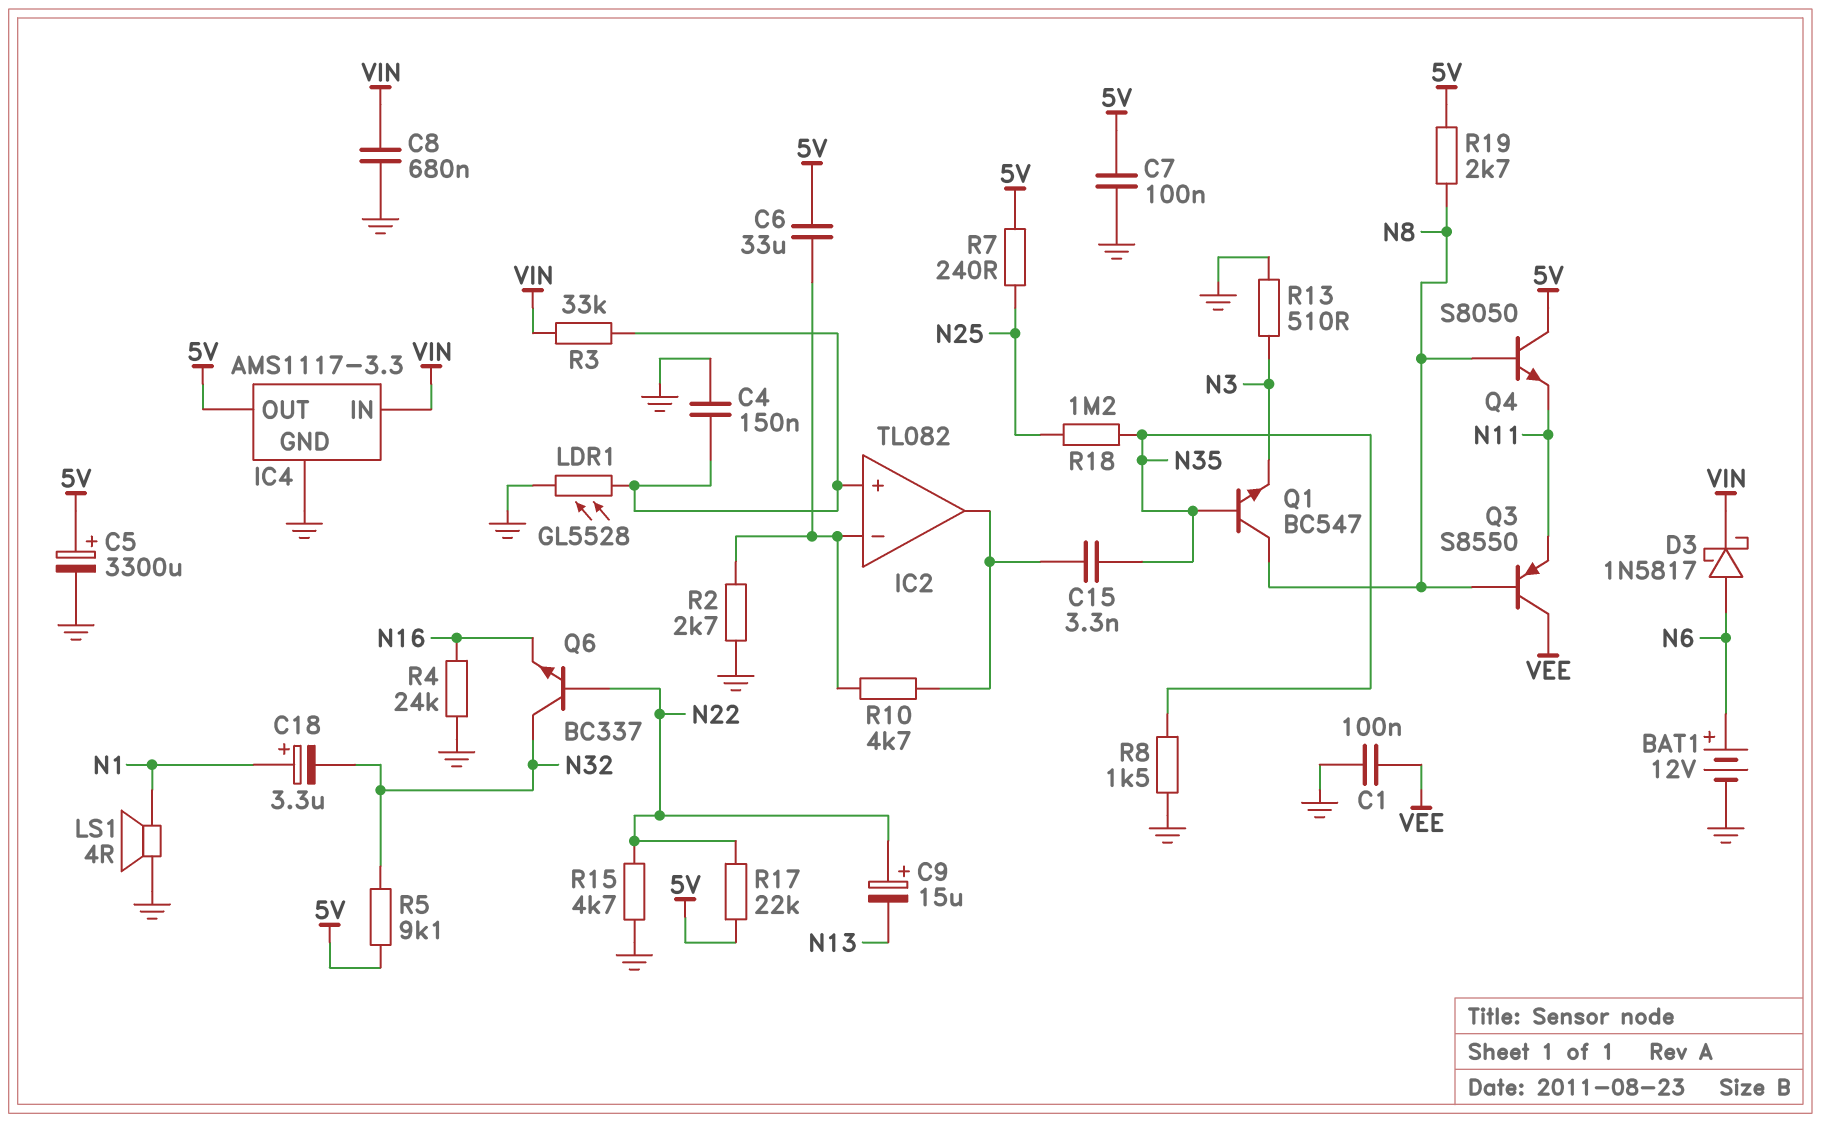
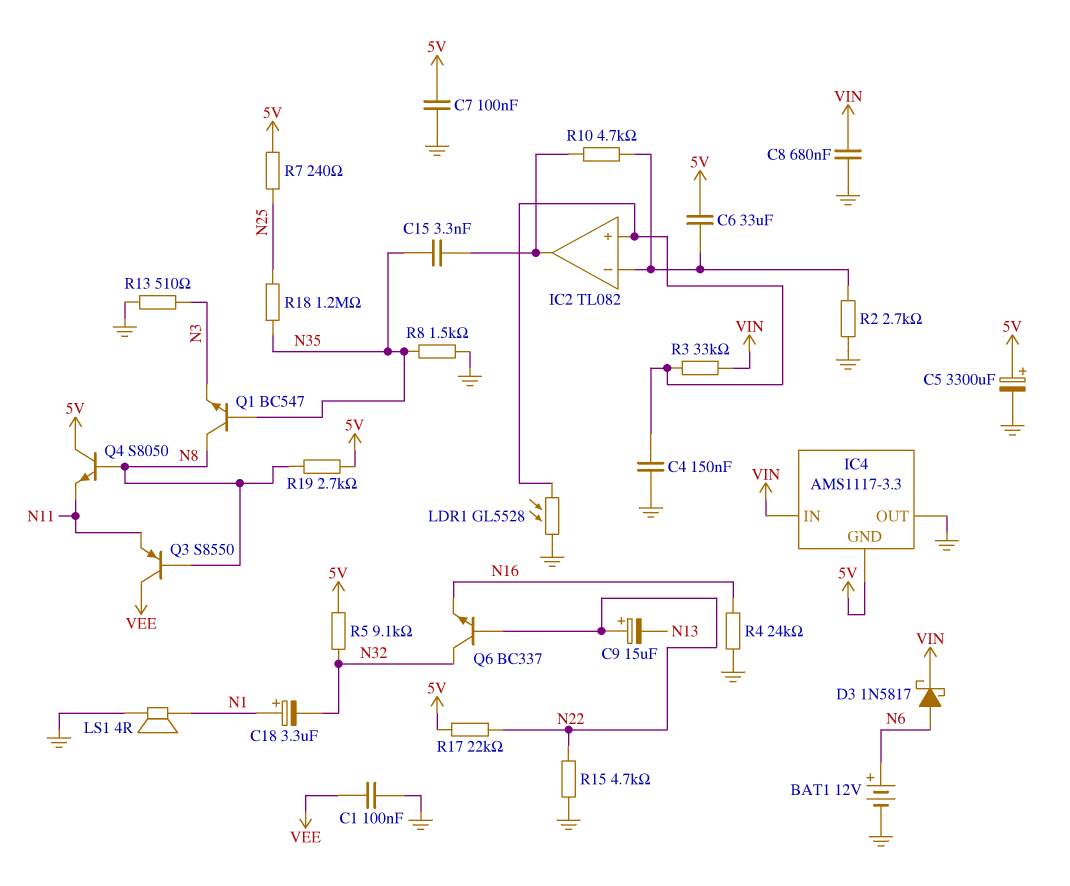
IC4 pin GND: GND -> 5V
IC4 pin OUT: 5V -> GND

